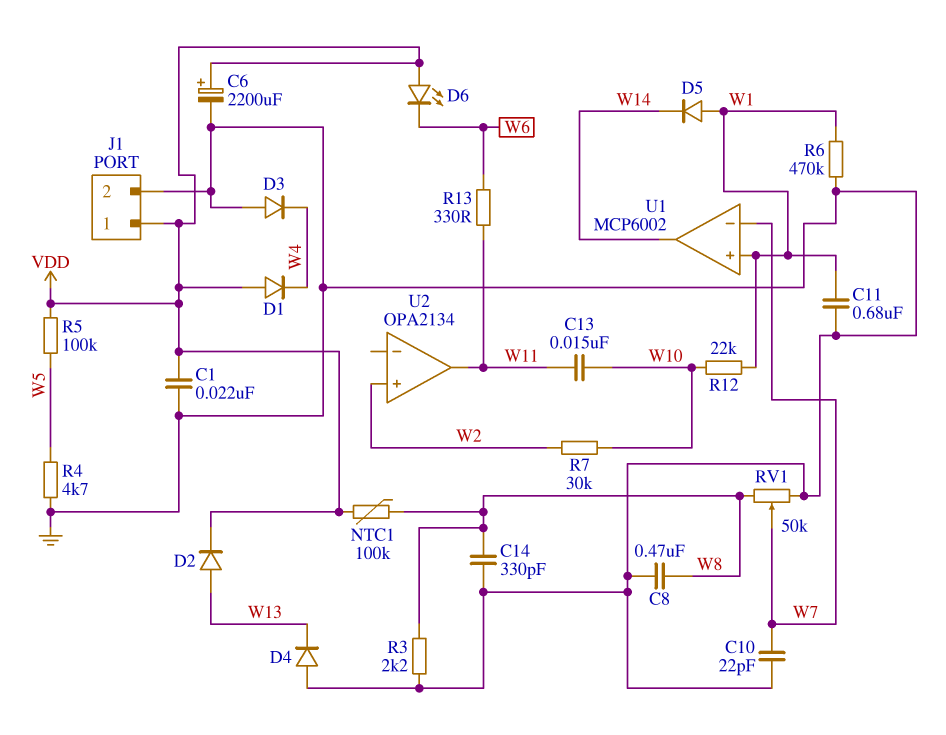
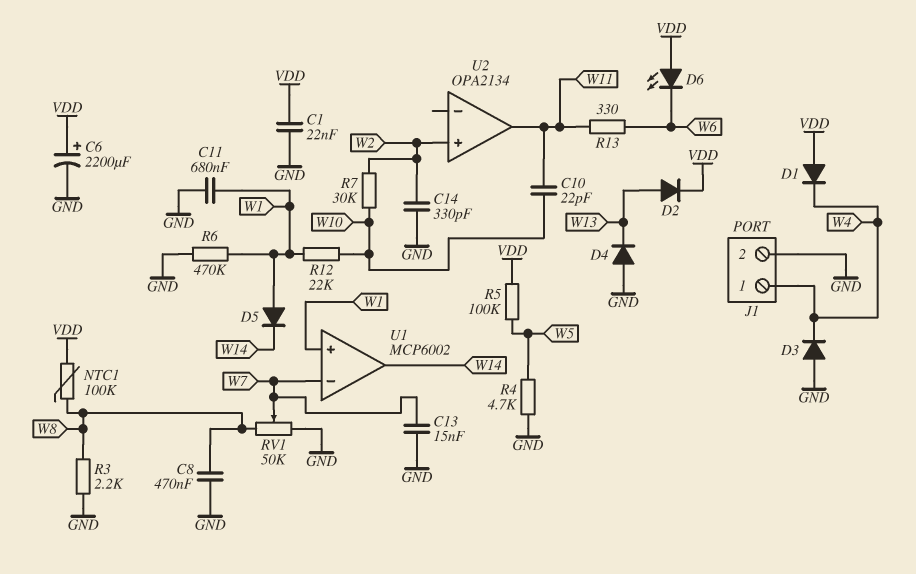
C10: 22pF (GND, W7) -> 22pF (W10, W11)
C13: 15nF (W10, W11) -> 15nF (GND, W7)
C14: 330pF (GND, W8) -> 330pF (GND, W2)
J1 pin 1: VDD -> W4

